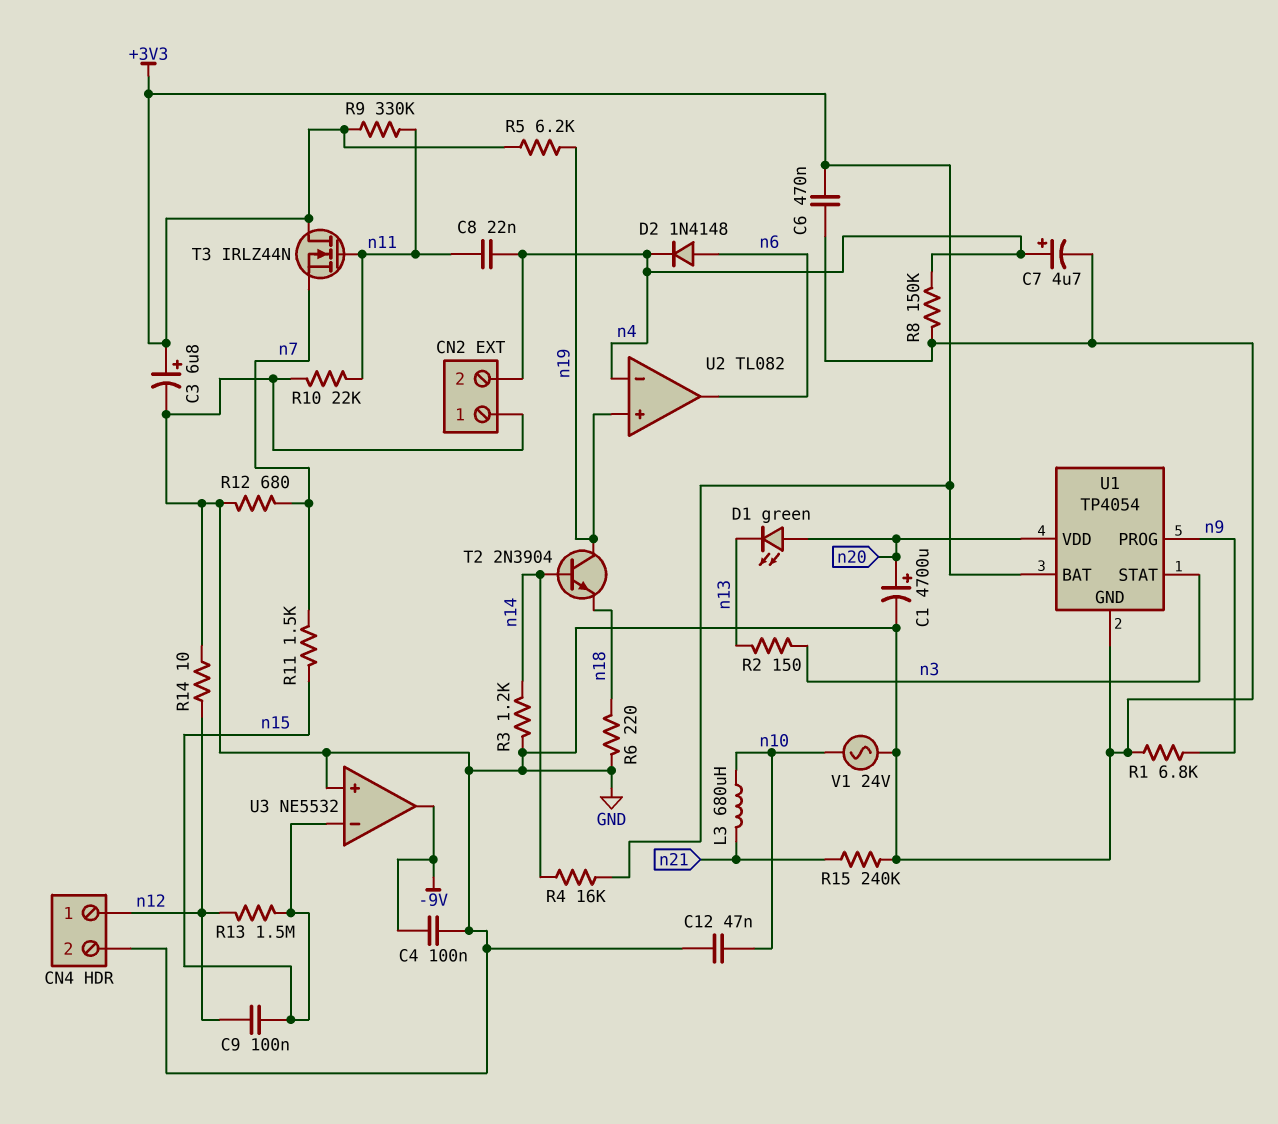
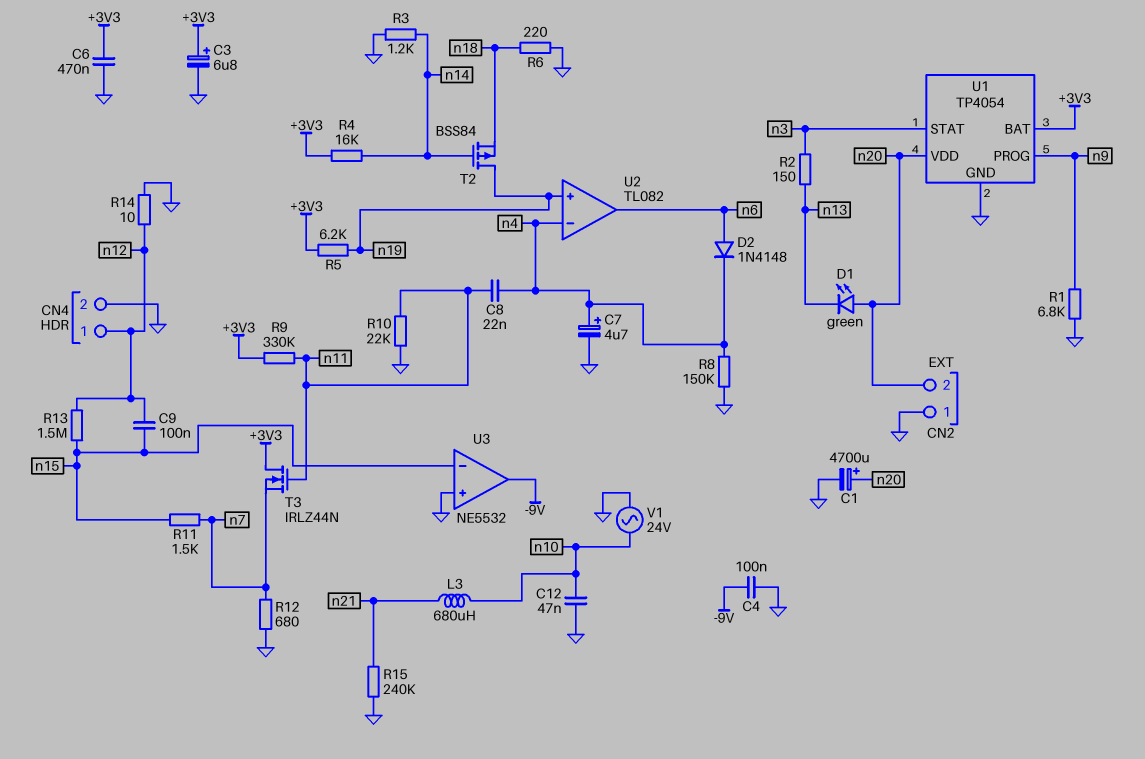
CN2 pin 2: n4 -> n20
T2: NPN 2N3904 (B n14, C n19, E n18) -> PMOS BSS84 (G n14, D n19, S n18)

